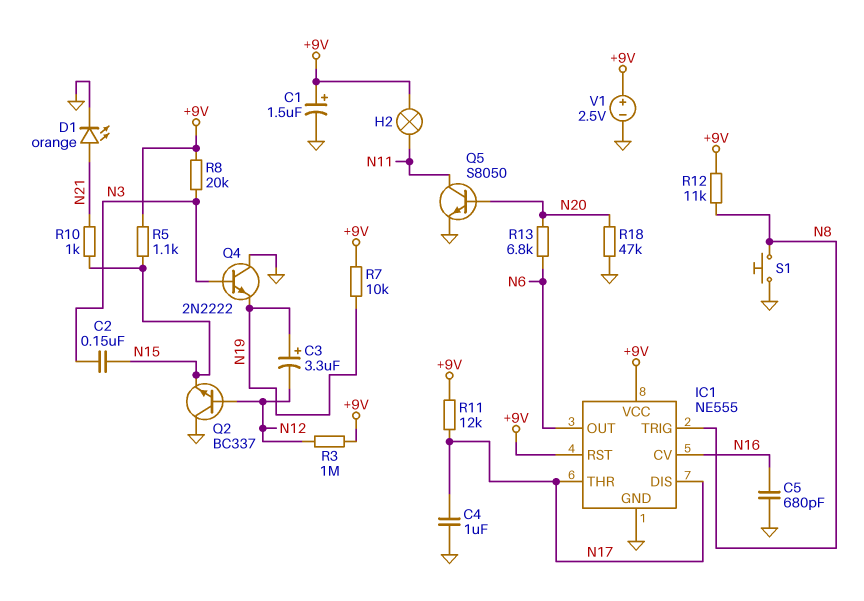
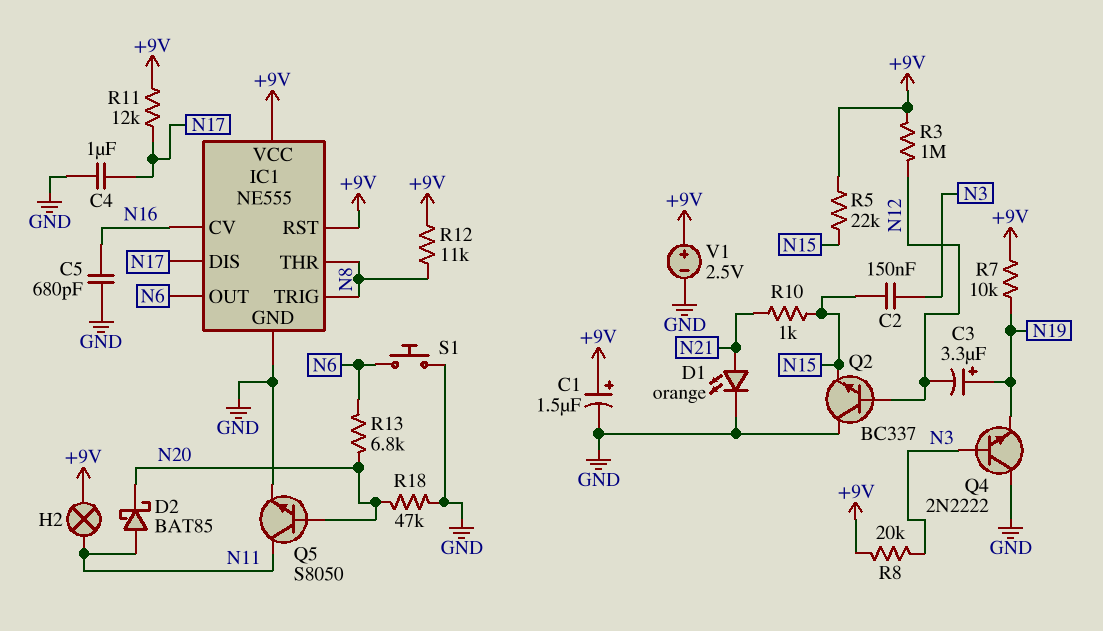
D2: none -> schottky BAT85 (A N11, K N20)
IC1 pin THR: N17 -> N8
R5: 1.1k (+9V, N15) -> 22k (+9V, N15)
S1: button (GND, N8) -> button (GND, N6)

